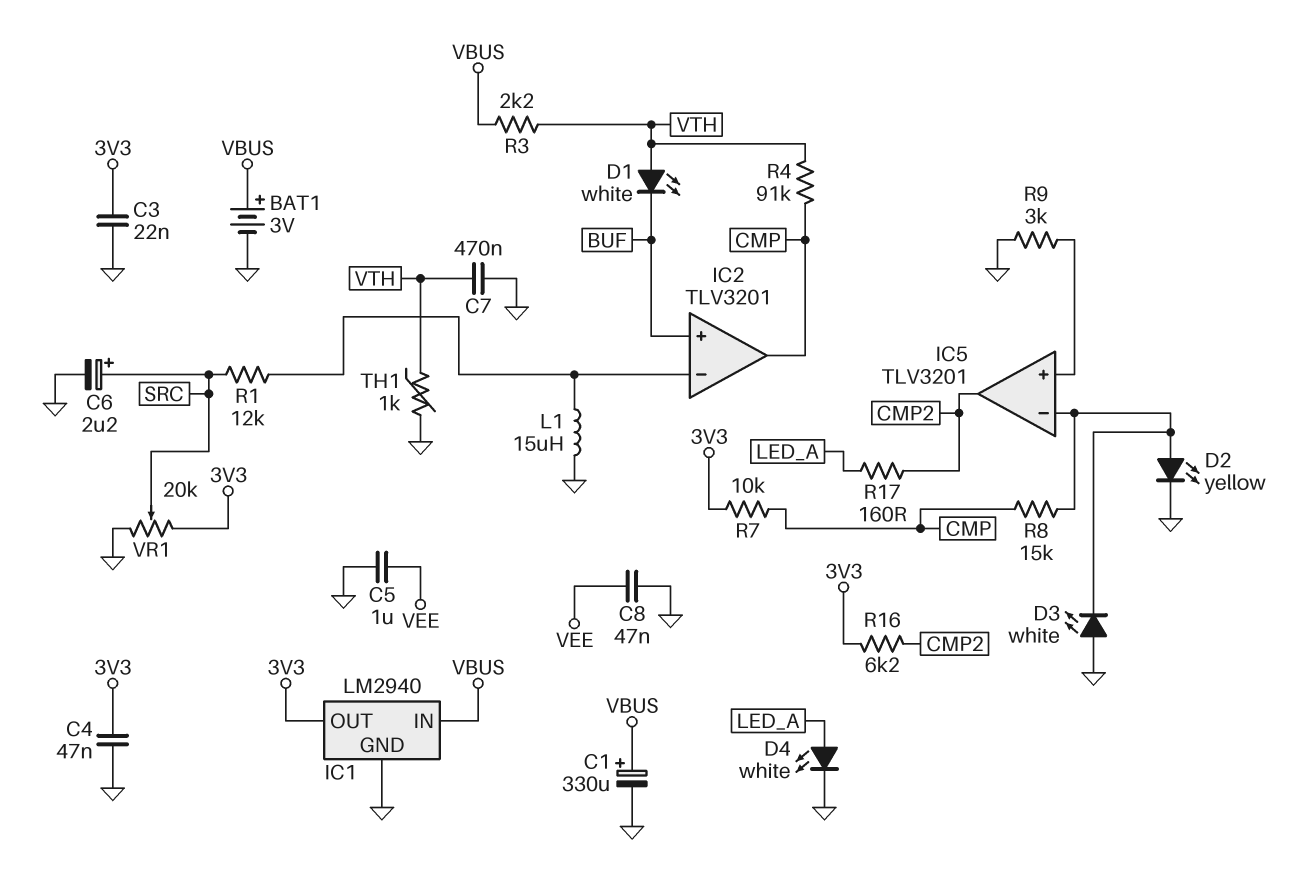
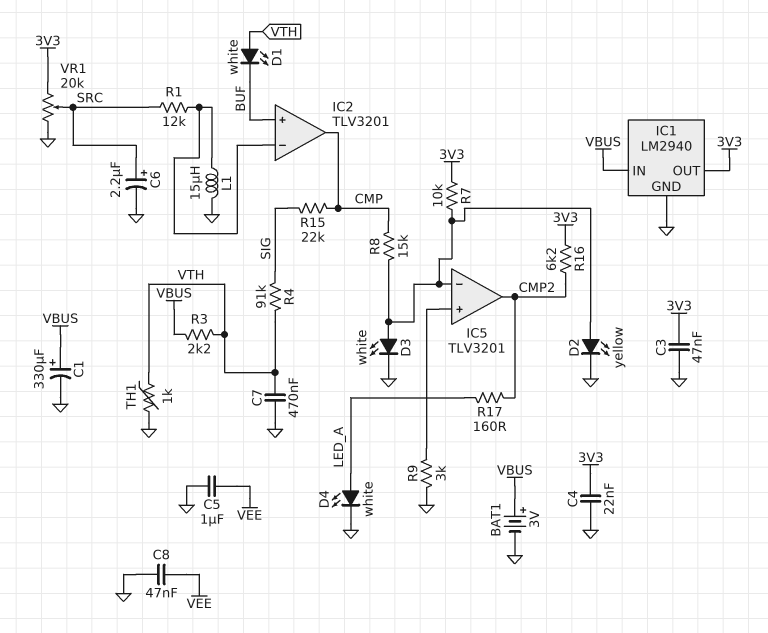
C3: 22nF (3V3, GND) -> 47nF (3V3, GND)
C4: 47nF (3V3, GND) -> 22nF (3V3, GND)
D3: LED white (A GND, K IC5/in-) -> LED white (A IC5/in-, K GND)
R4: 91k (CMP, VTH) -> 91k (SIG, VTH)
R7: 10k (3V3, CMP) -> 10k (3V3, IC5/in-)
R15: none -> 22k (CMP, SIG)

